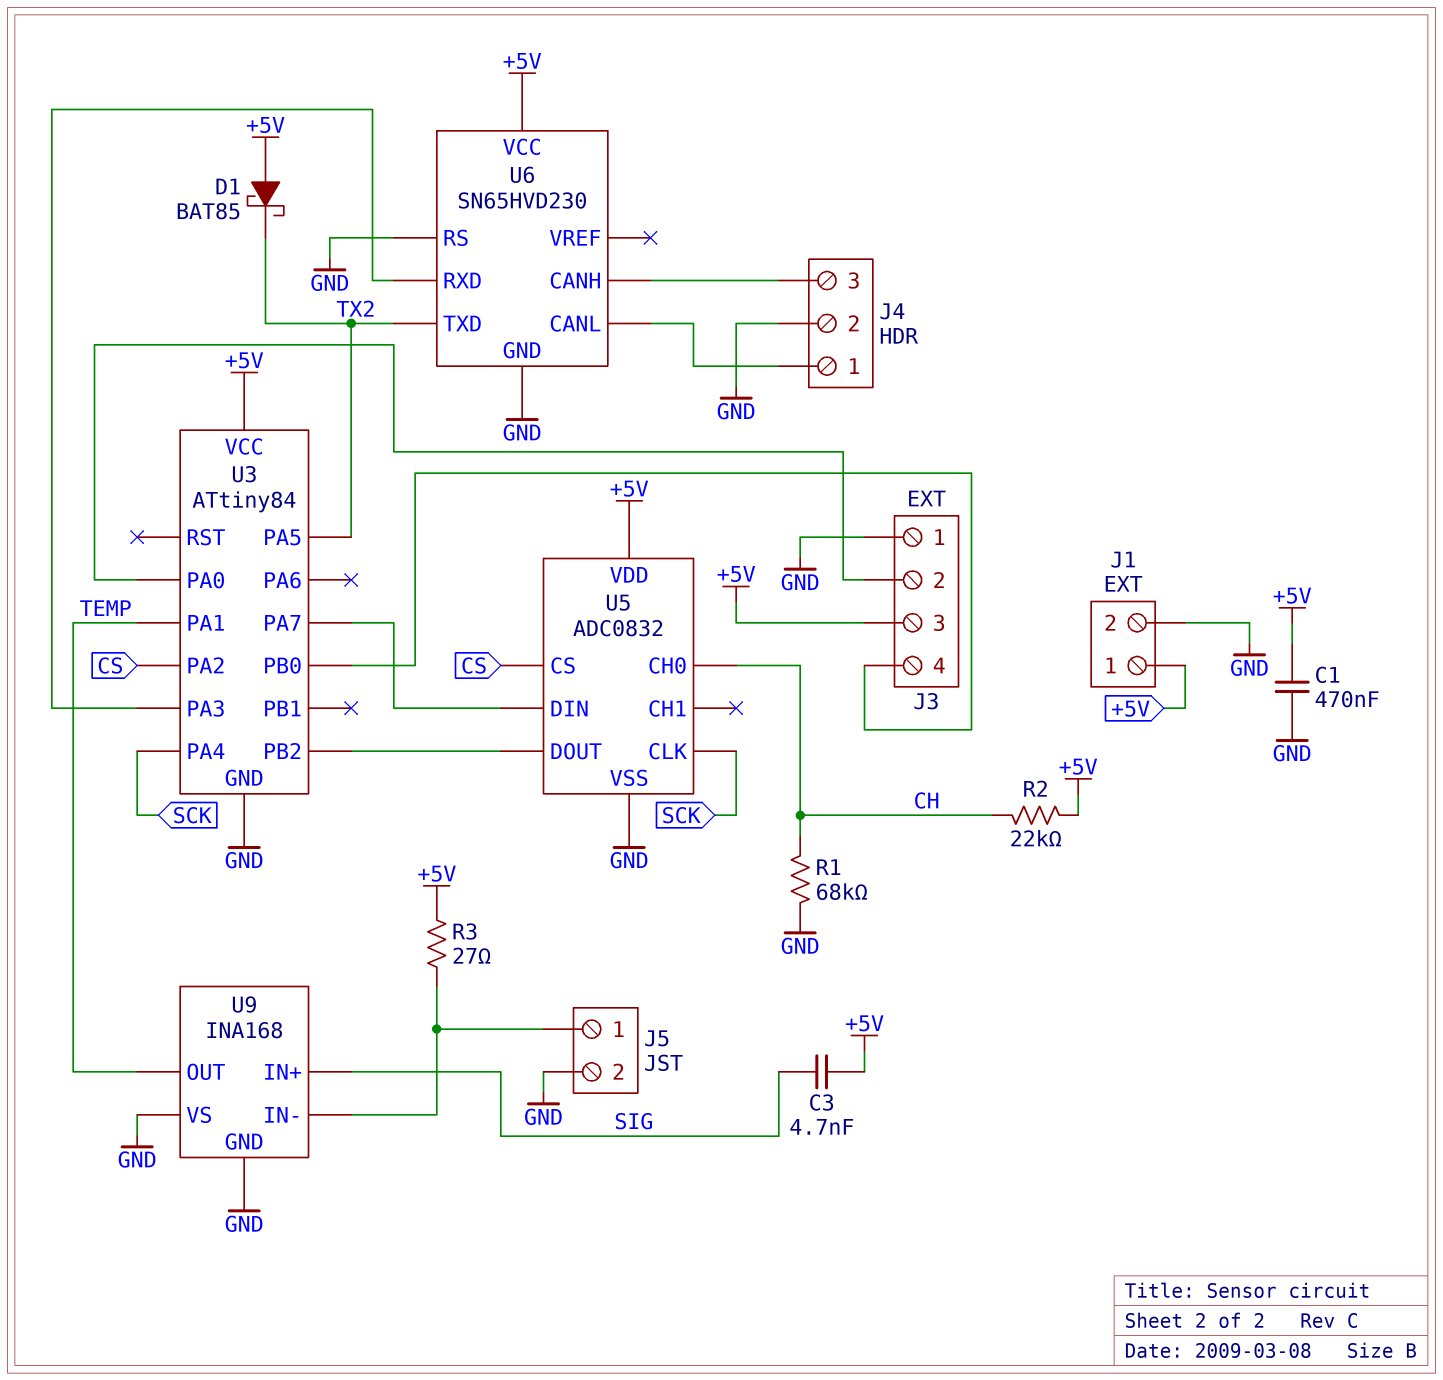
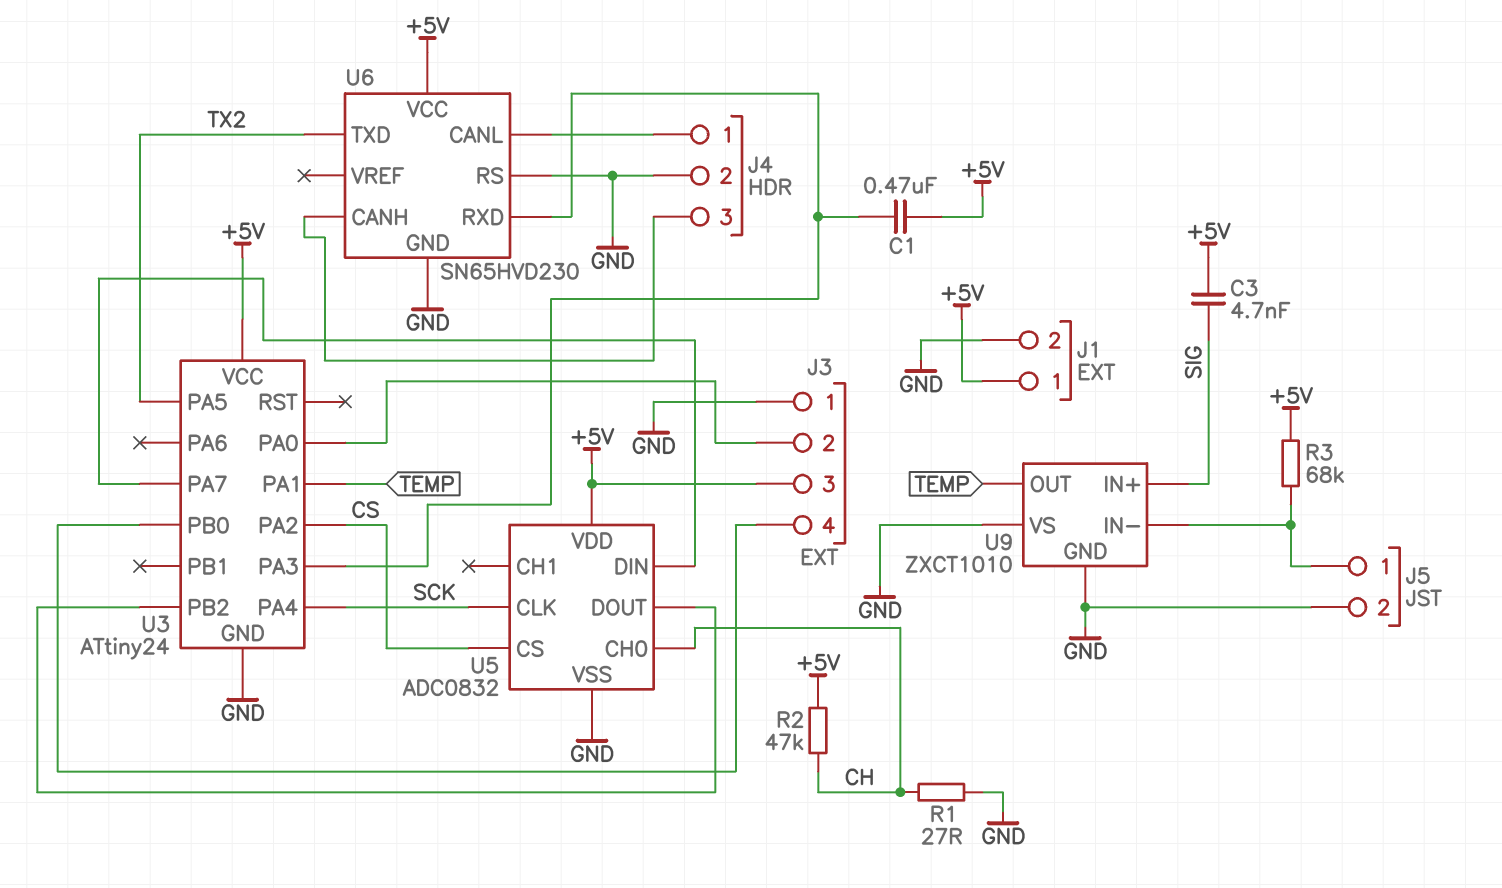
C1: 470nF (+5V, GND) -> 470nF (+5V, U3/PA3)
D1: schottky BAT85 (A +5V, K TX2) -> none
R1: 68k (CH, GND) -> 27 (CH, GND)
R2: 22k (+5V, CH) -> 47k (+5V, CH)
R3: 27 (+5V, J5/1) -> 68k (+5V, J5/1)
U3: ATtiny84 -> ATtiny24
U9: INA168 -> ZXCT1010

